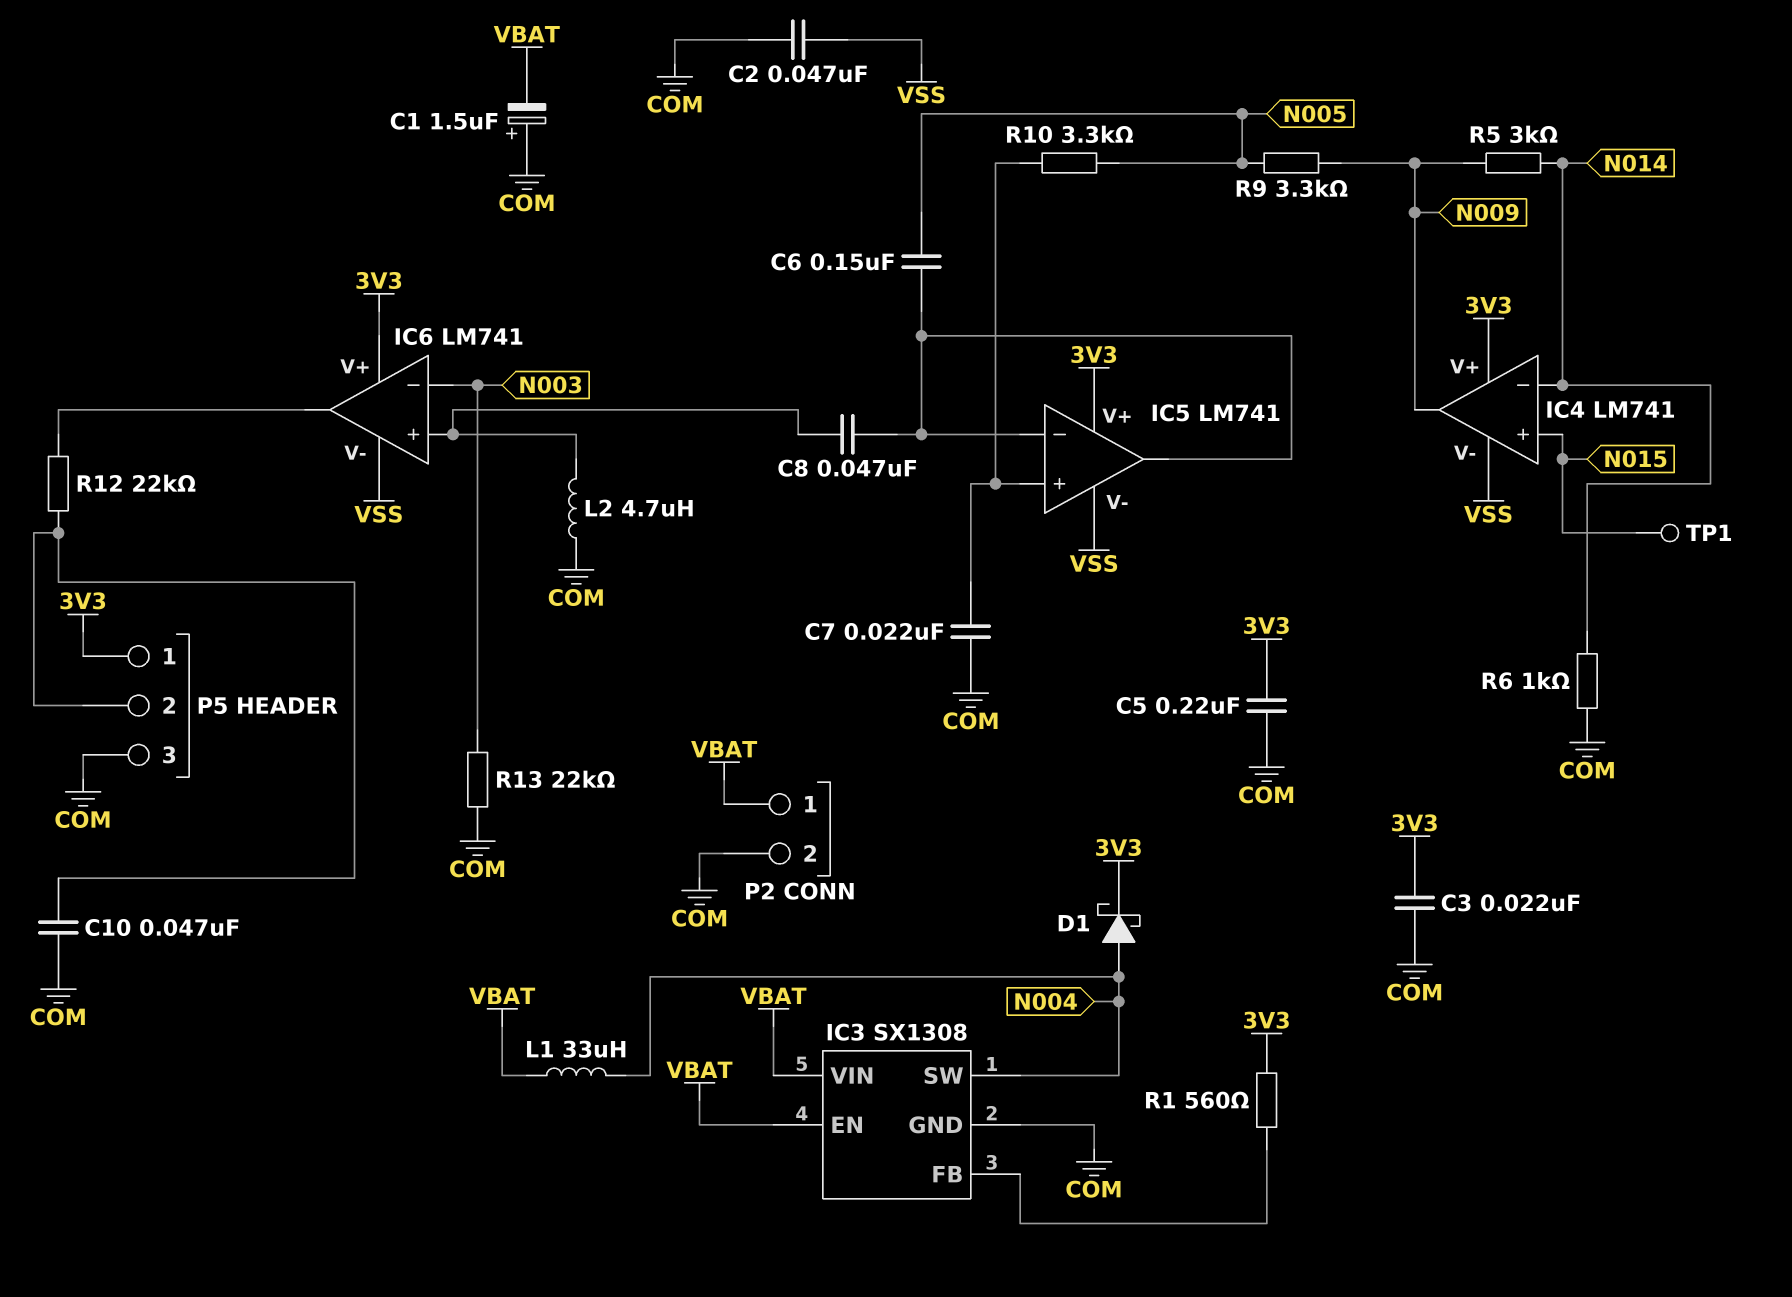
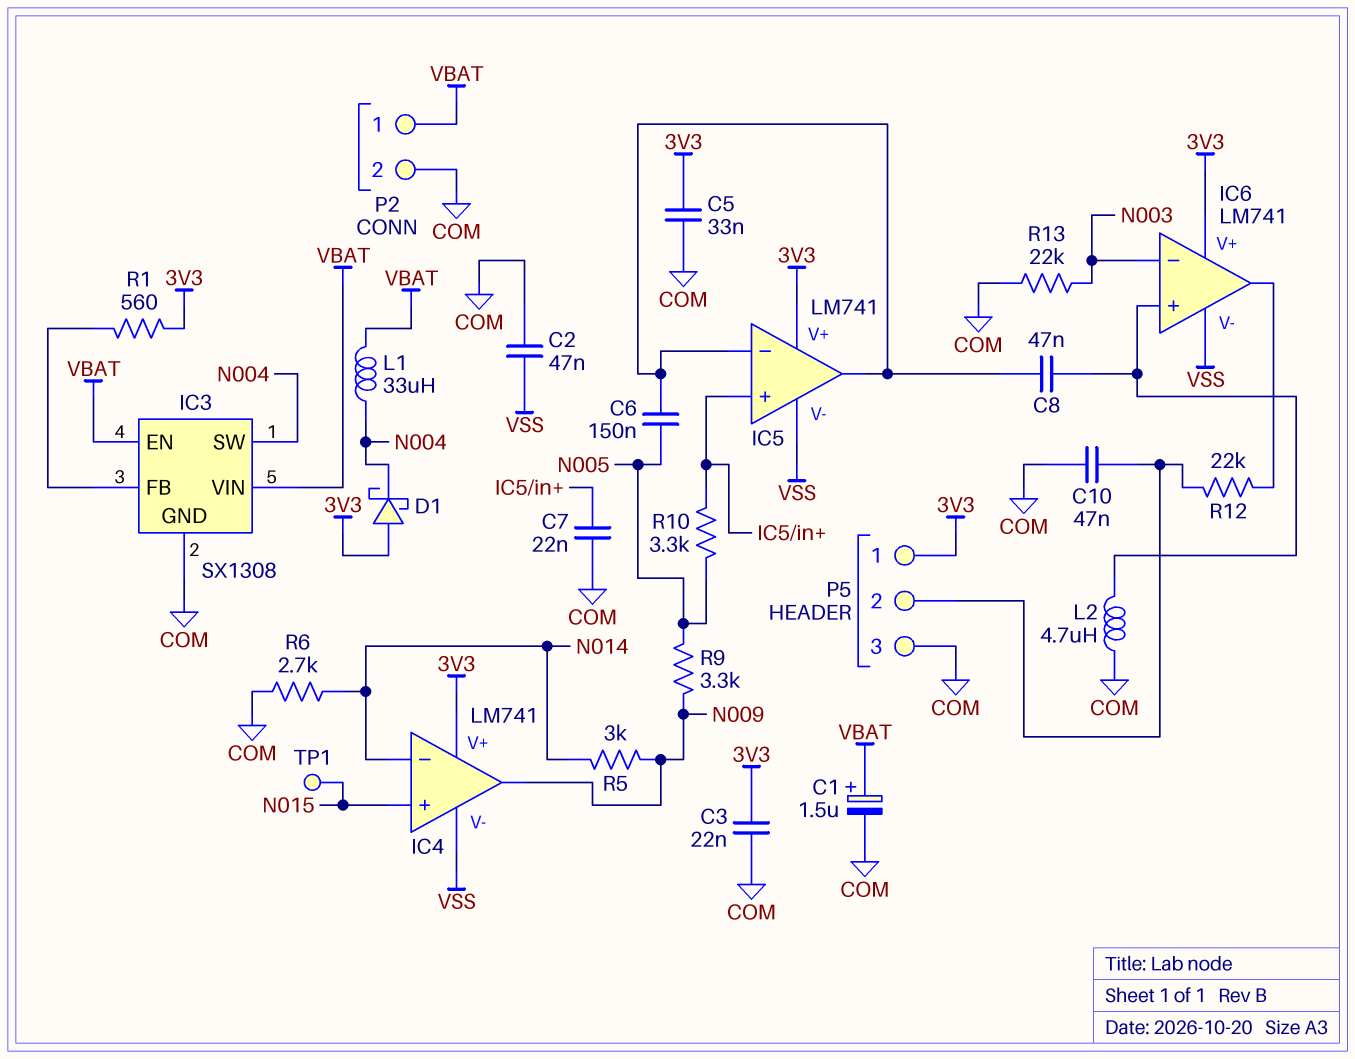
C1: 1.5uF (plus COM, minus VBAT) -> 1.5uF (plus VBAT, minus COM)
C5: 220nF (3V3, COM) -> 33nF (3V3, COM)
D1: schottky (A N004, K 3V3) -> schottky (A 3V3, K N004)
R6: 1k (COM, N014) -> 2.7k (COM, N014)

